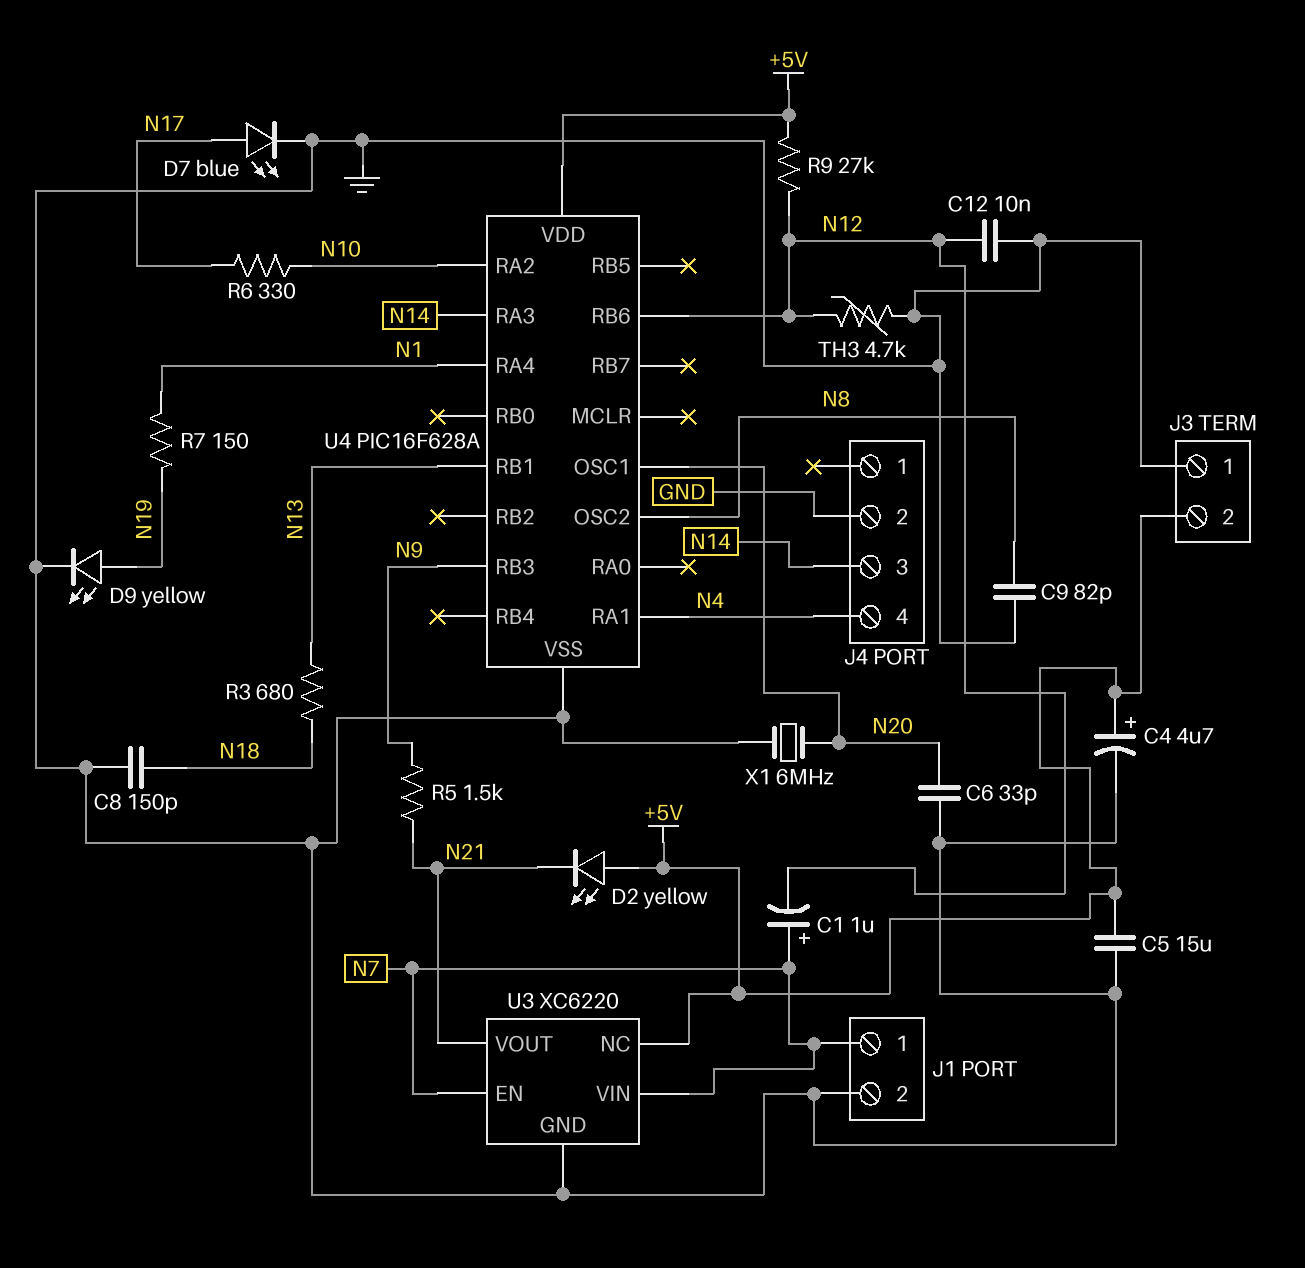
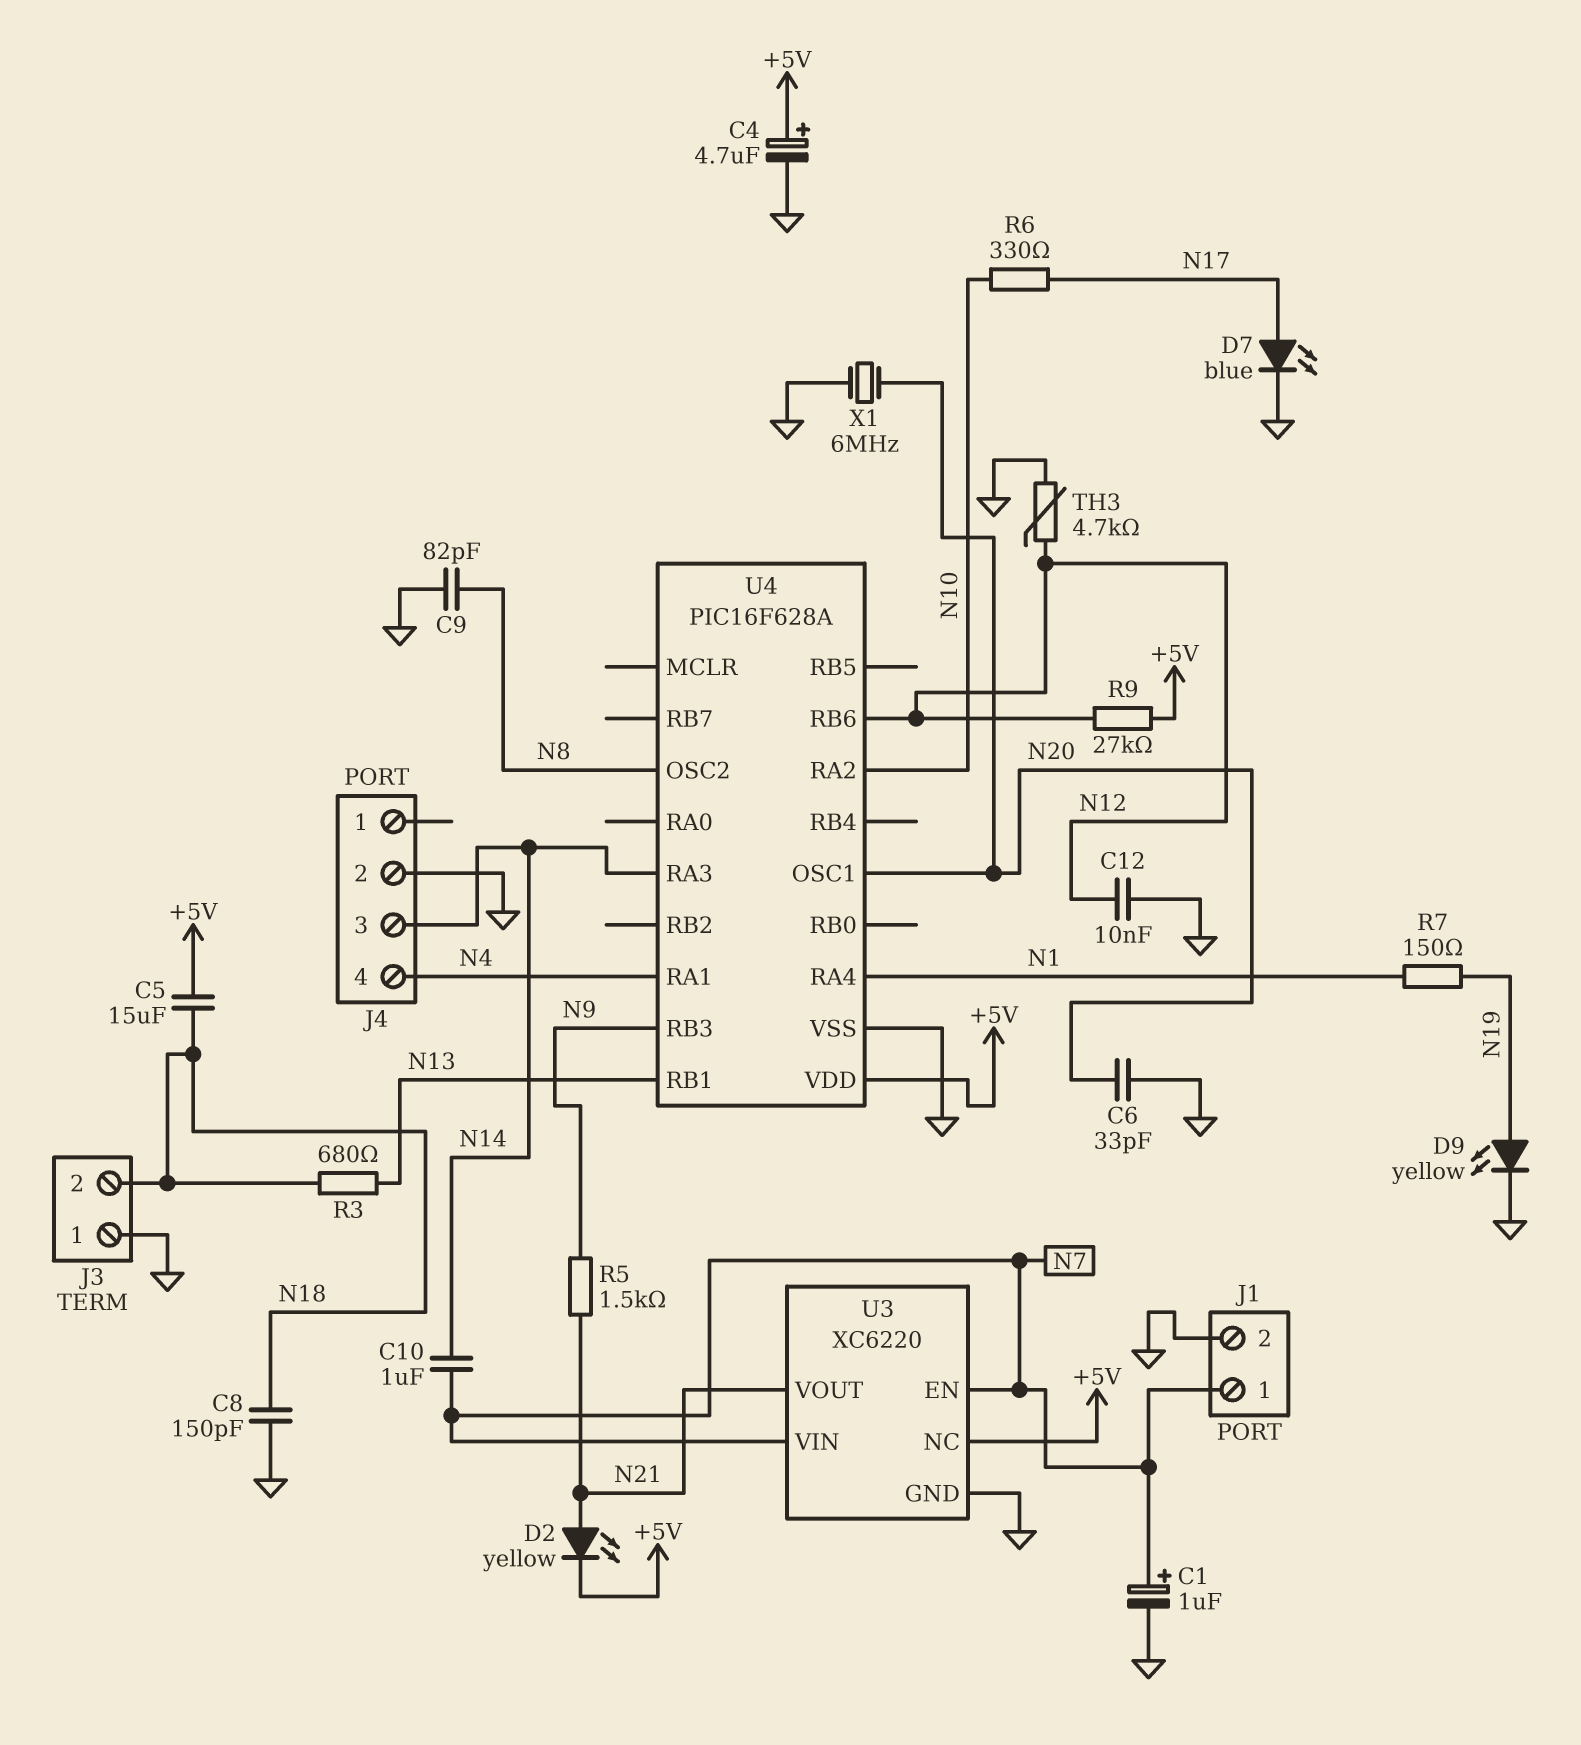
C1: 1uF (plus N7, minus N12) -> 1uF (plus N7, minus GND)
C5: 15uF (+5V, GND) -> 15uF (+5V, N18)
C10: none -> 1uF (N7, N14)
D2: LED yellow (A +5V, K N21) -> LED yellow (A N21, K +5V)
J3 pin 2: +5V -> N18

